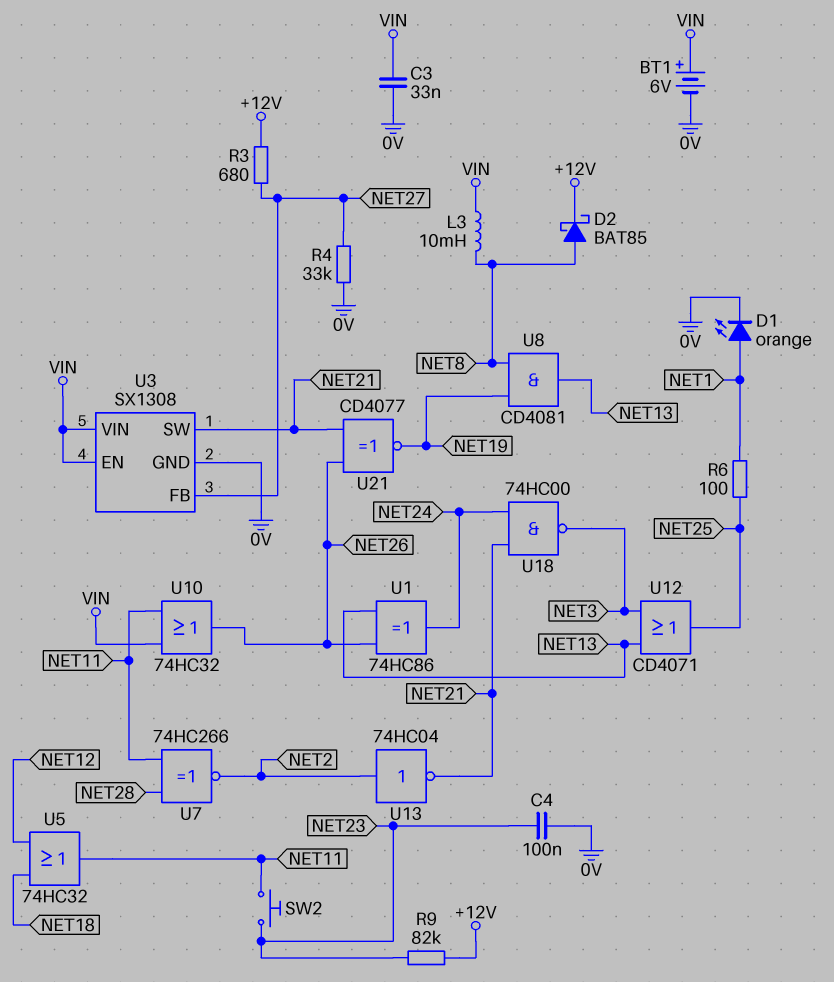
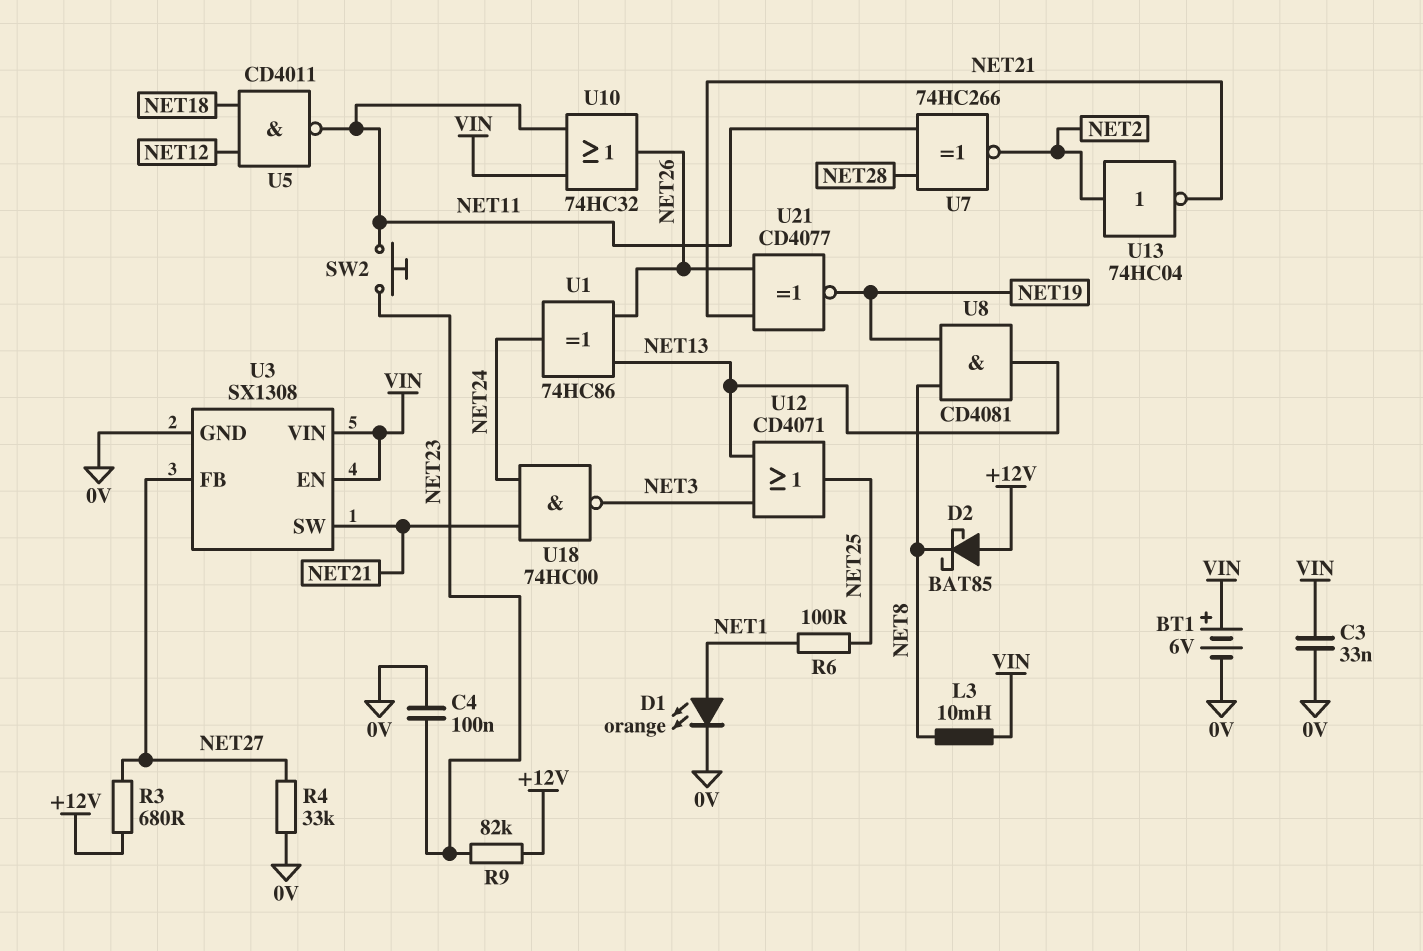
D2: schottky BAT85 (A NET8, K +12V) -> schottky BAT85 (A +12V, K NET8)
U5: OR 74HC32 (in NET12, in NET18, out NET11) -> NAND CD4011 (in NET12, in NET18, out NET11)

